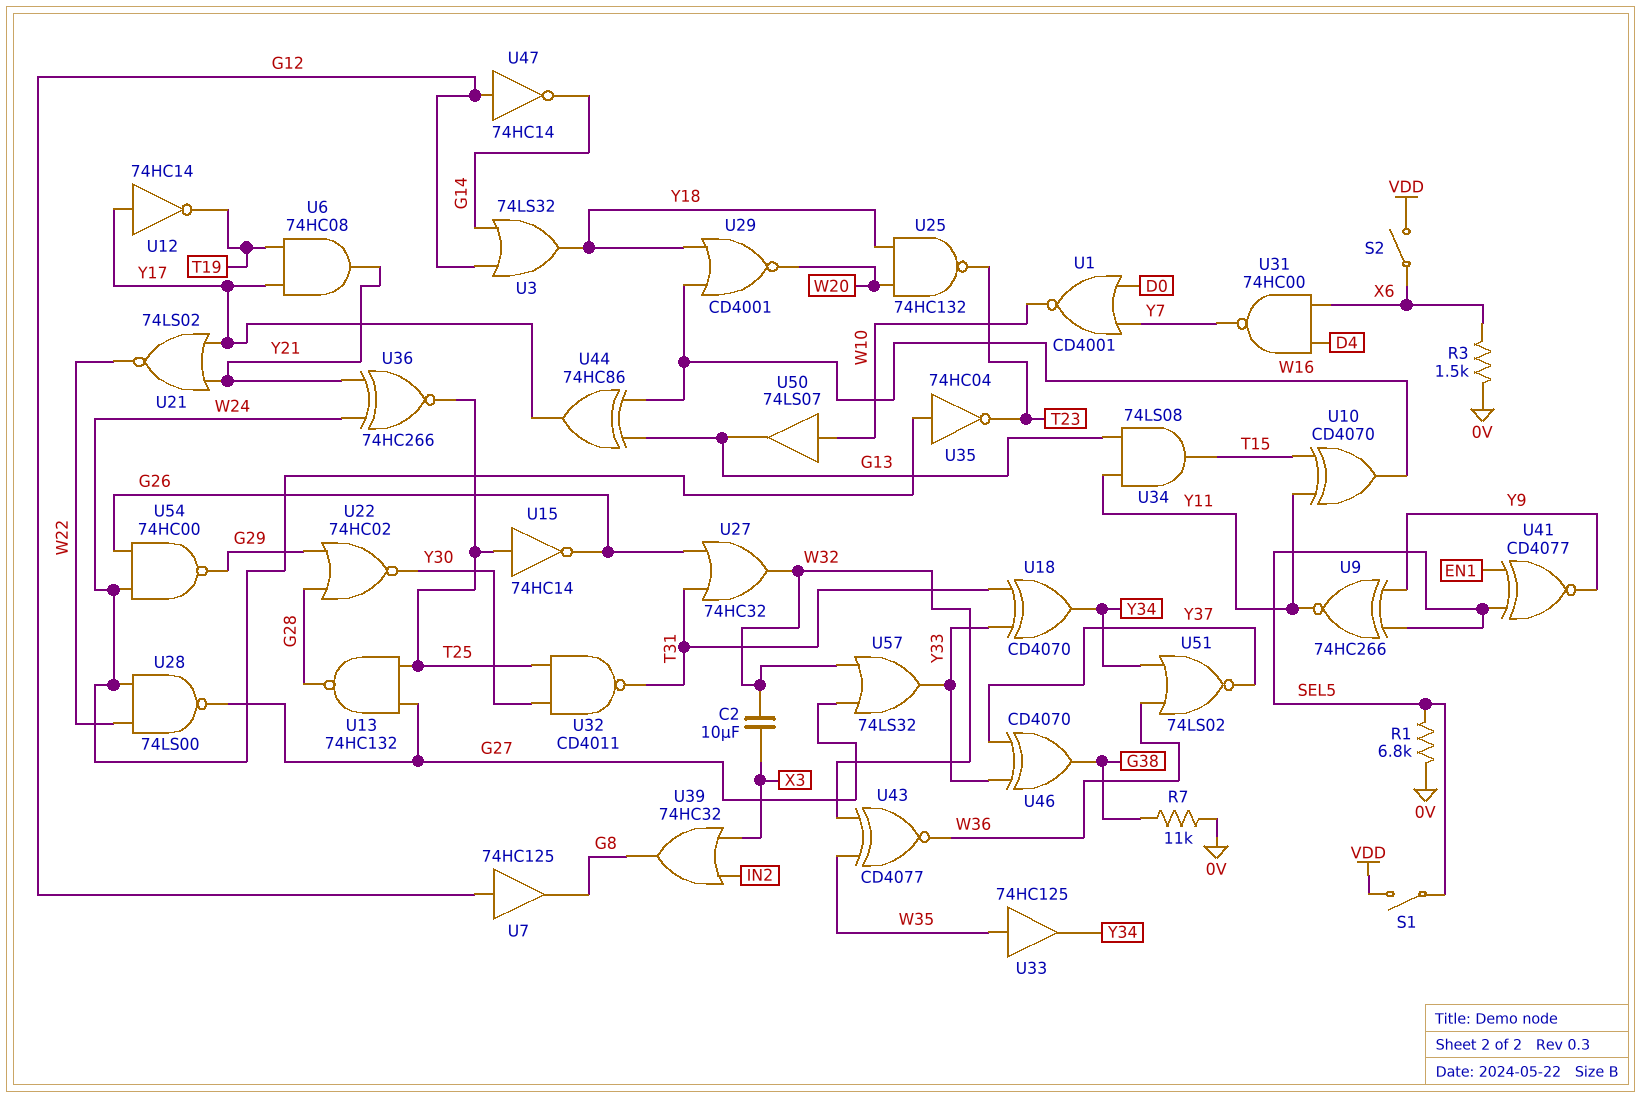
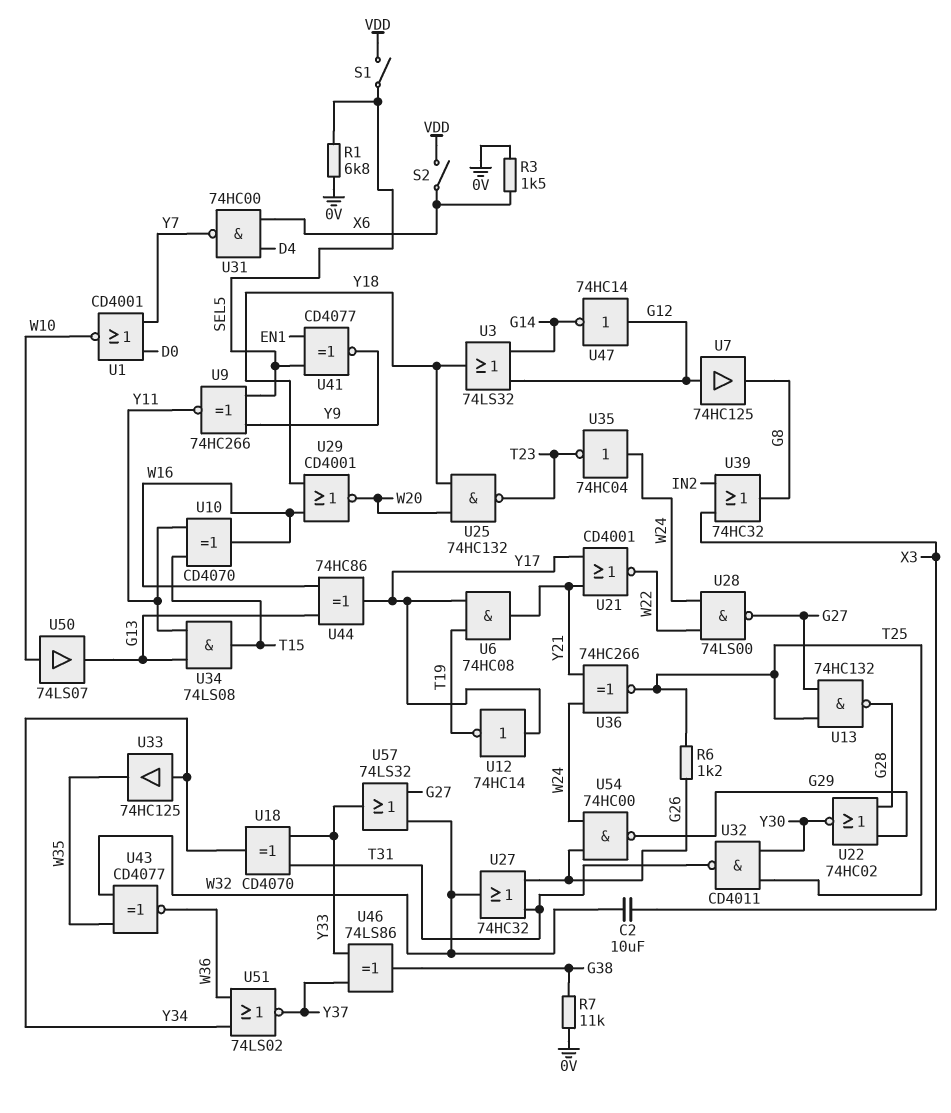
R6: none -> 1.2k (G26, T25)
U15: NOT 74HC14 (in T25, out G26) -> none
U21: NOR 74LS02 (in Y17, in Y21, out W22) -> NOR CD4001 (in Y17, in Y21, out W22)
U33: buffer 74HC125 (in W35, out Y34) -> buffer 74HC125 (in Y34, out W35)
U46: XOR CD4070 (in Y33, in Y37, out G38) -> XOR 74LS86 (in Y33, in Y37, out G38)

